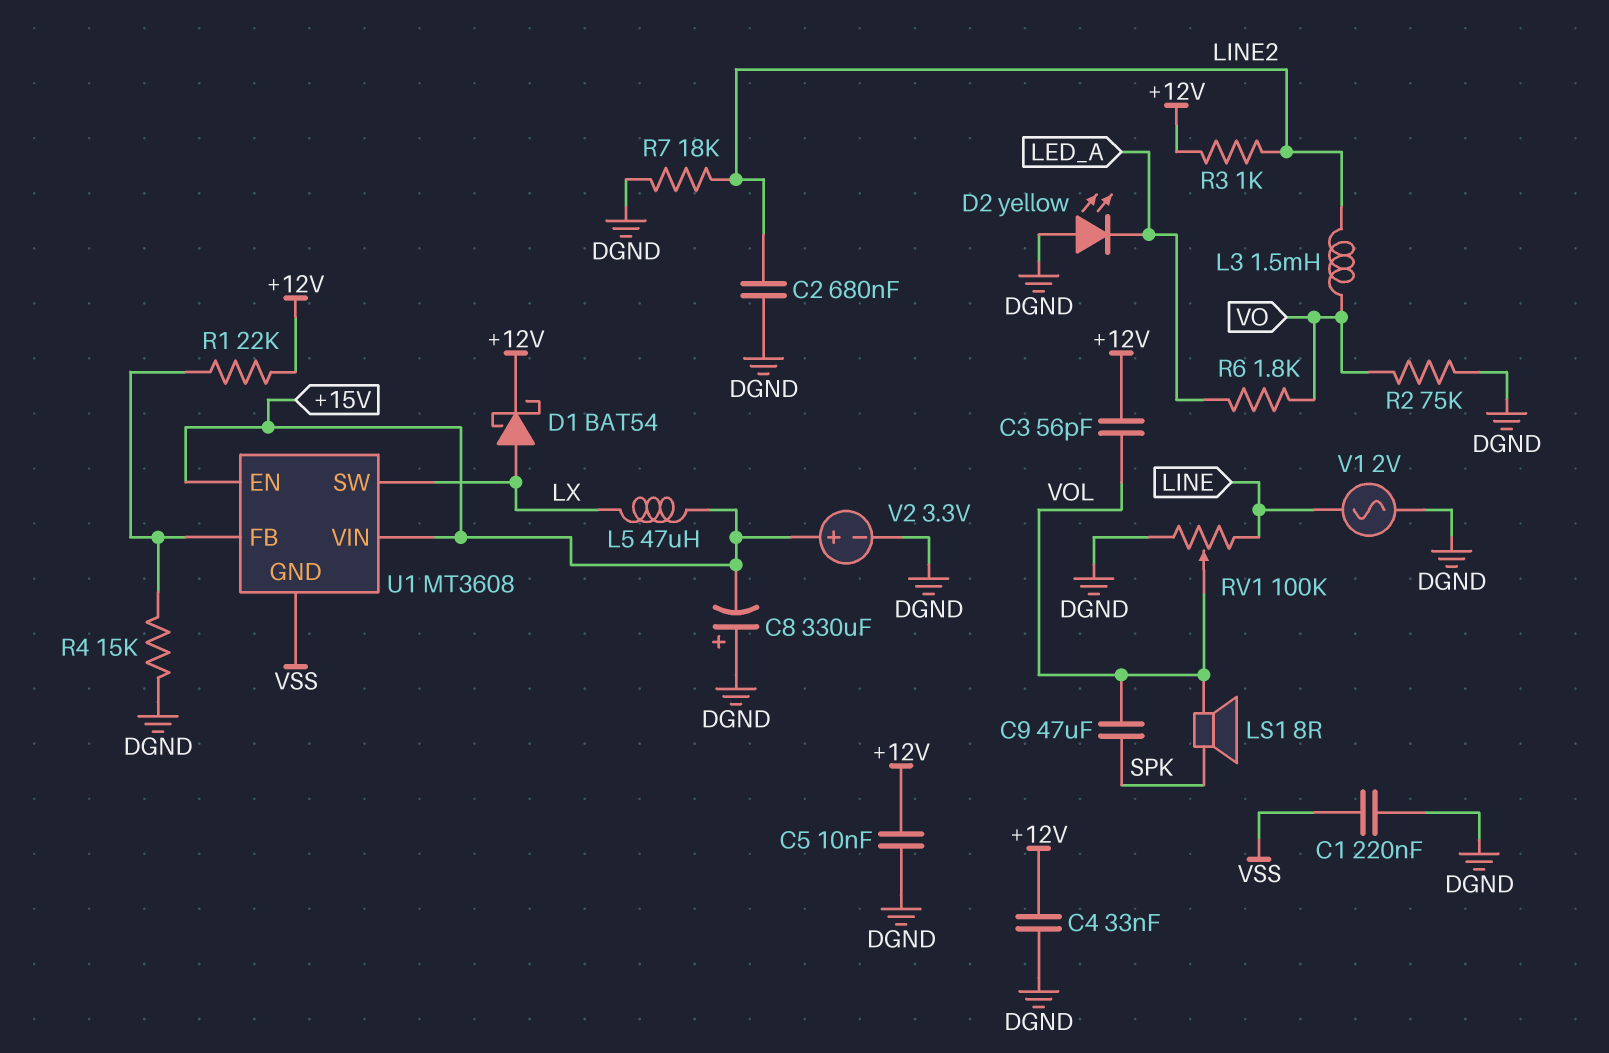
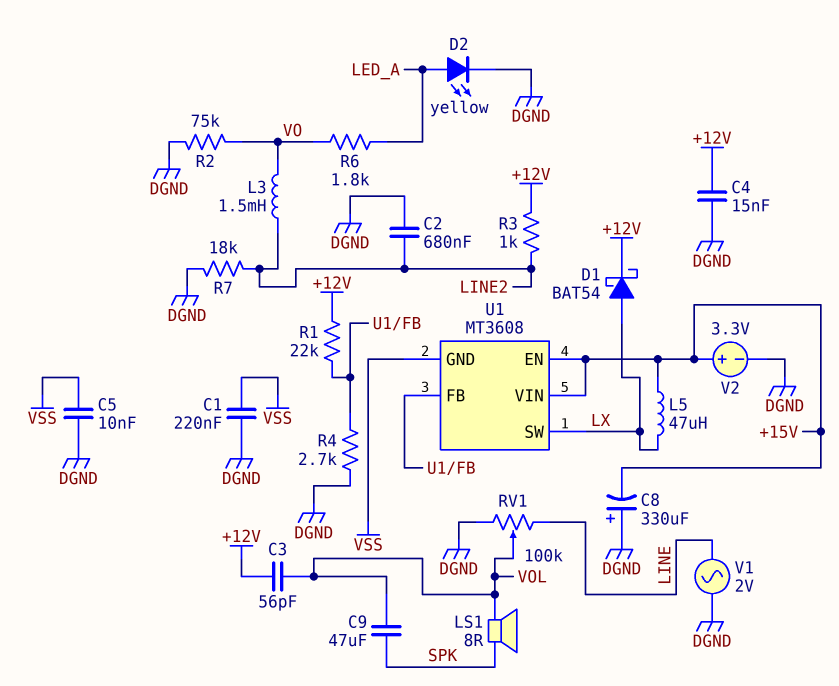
C4: 33nF (+12V, DGND) -> 15nF (+12V, DGND)
C5: 10nF (+12V, DGND) -> 10nF (DGND, VSS)
D2: LED yellow (A DGND, K LED_A) -> LED yellow (A LED_A, K DGND)
R4: 15k (DGND, U1/FB) -> 2.7k (DGND, U1/FB)

